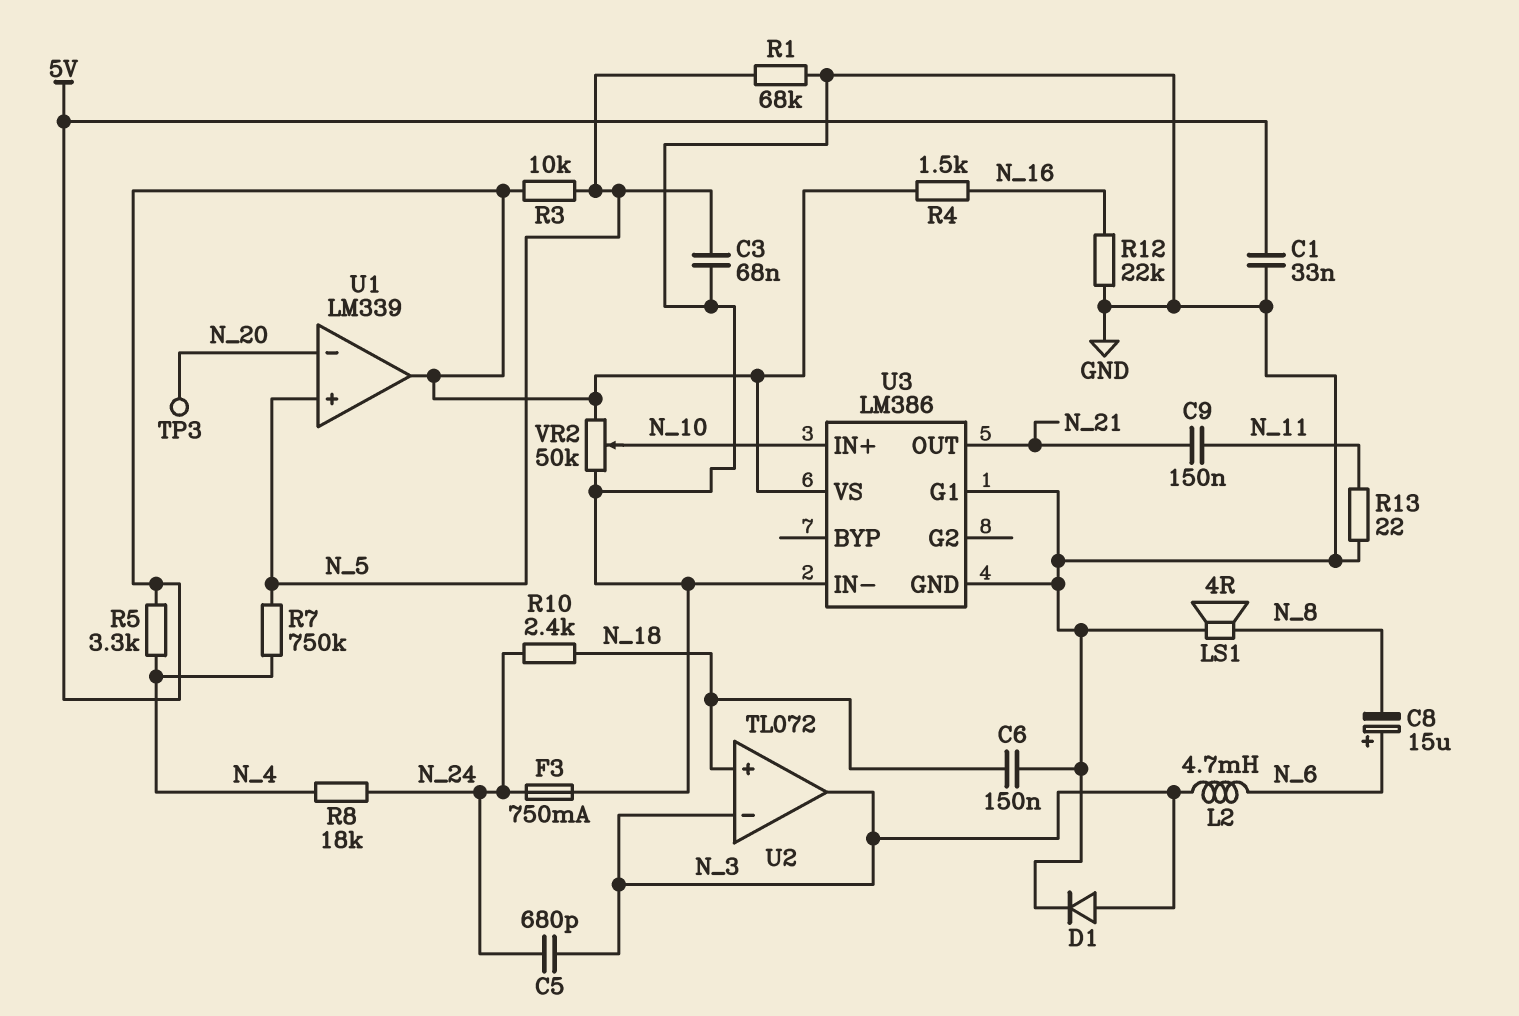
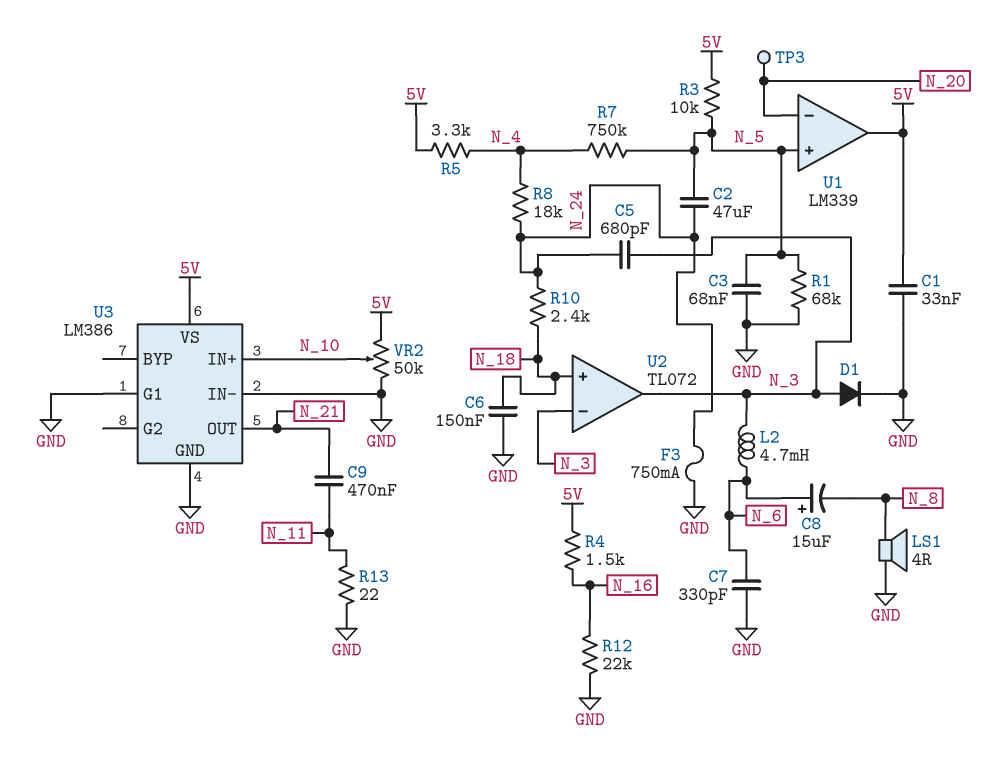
C2: none -> 47uF (N_5, N_24)
C7: none -> 330pF (GND, N_6)
C9: 150nF (N_11, N_21) -> 470nF (N_11, N_21)

